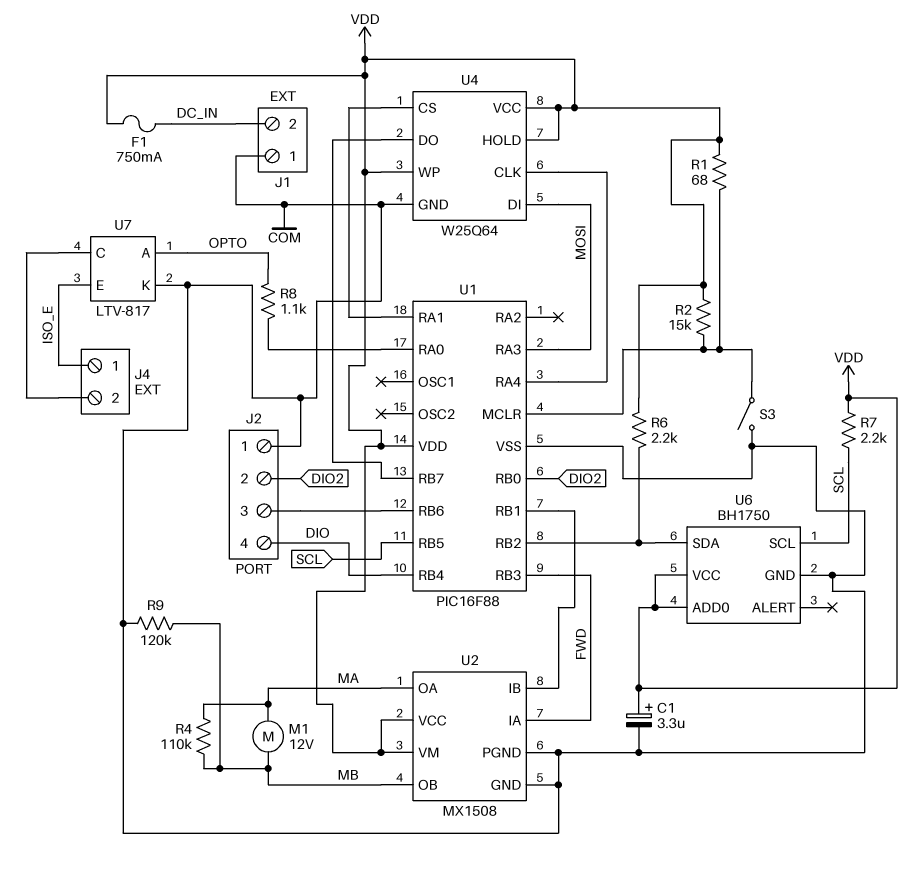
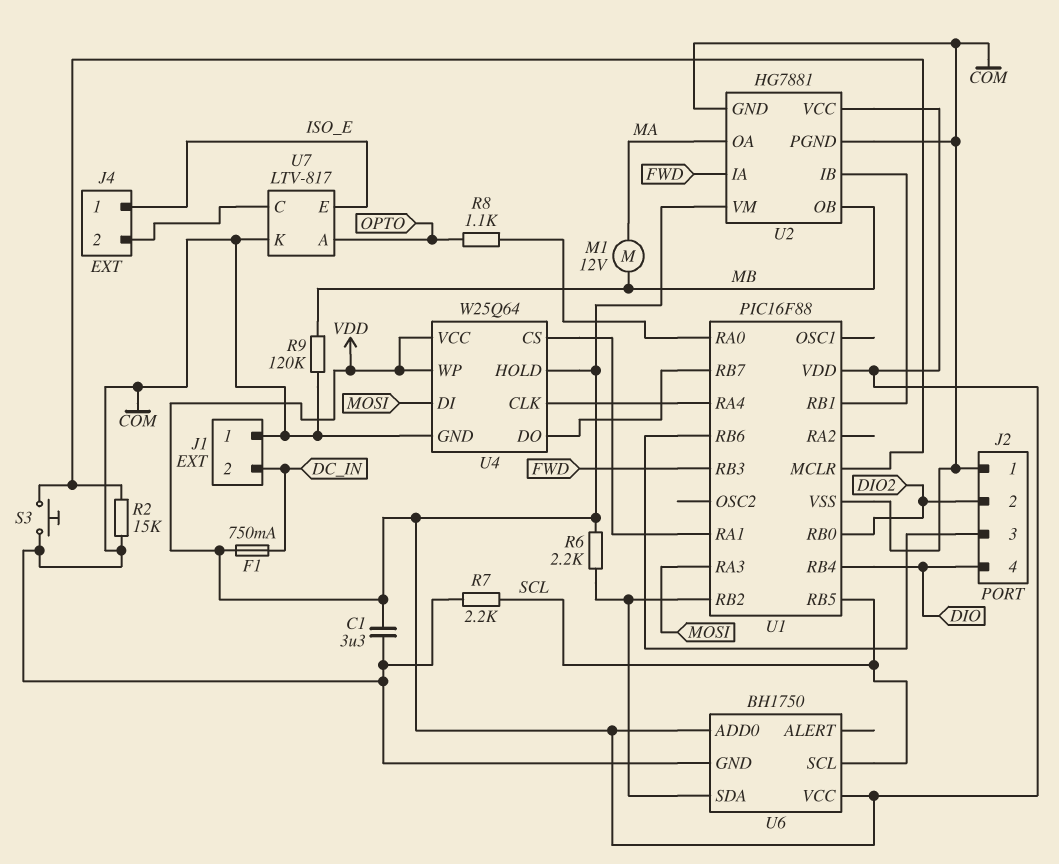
C1: 3.3uF (plus VDD, minus COM) -> 3.3uF (COM, VDD)
R1: 68 (U1/MCLR, VDD) -> none
R2: 15k (U1/MCLR, VDD) -> 15k (COM, U1/MCLR)
R4: 110k (MA, MB) -> none
R7: 2.2k (SCL, VDD) -> 2.2k (COM, SCL)
S3: switch (COM, U1/MCLR) -> button (COM, U1/MCLR)
U2: MX1508 -> HG7881

